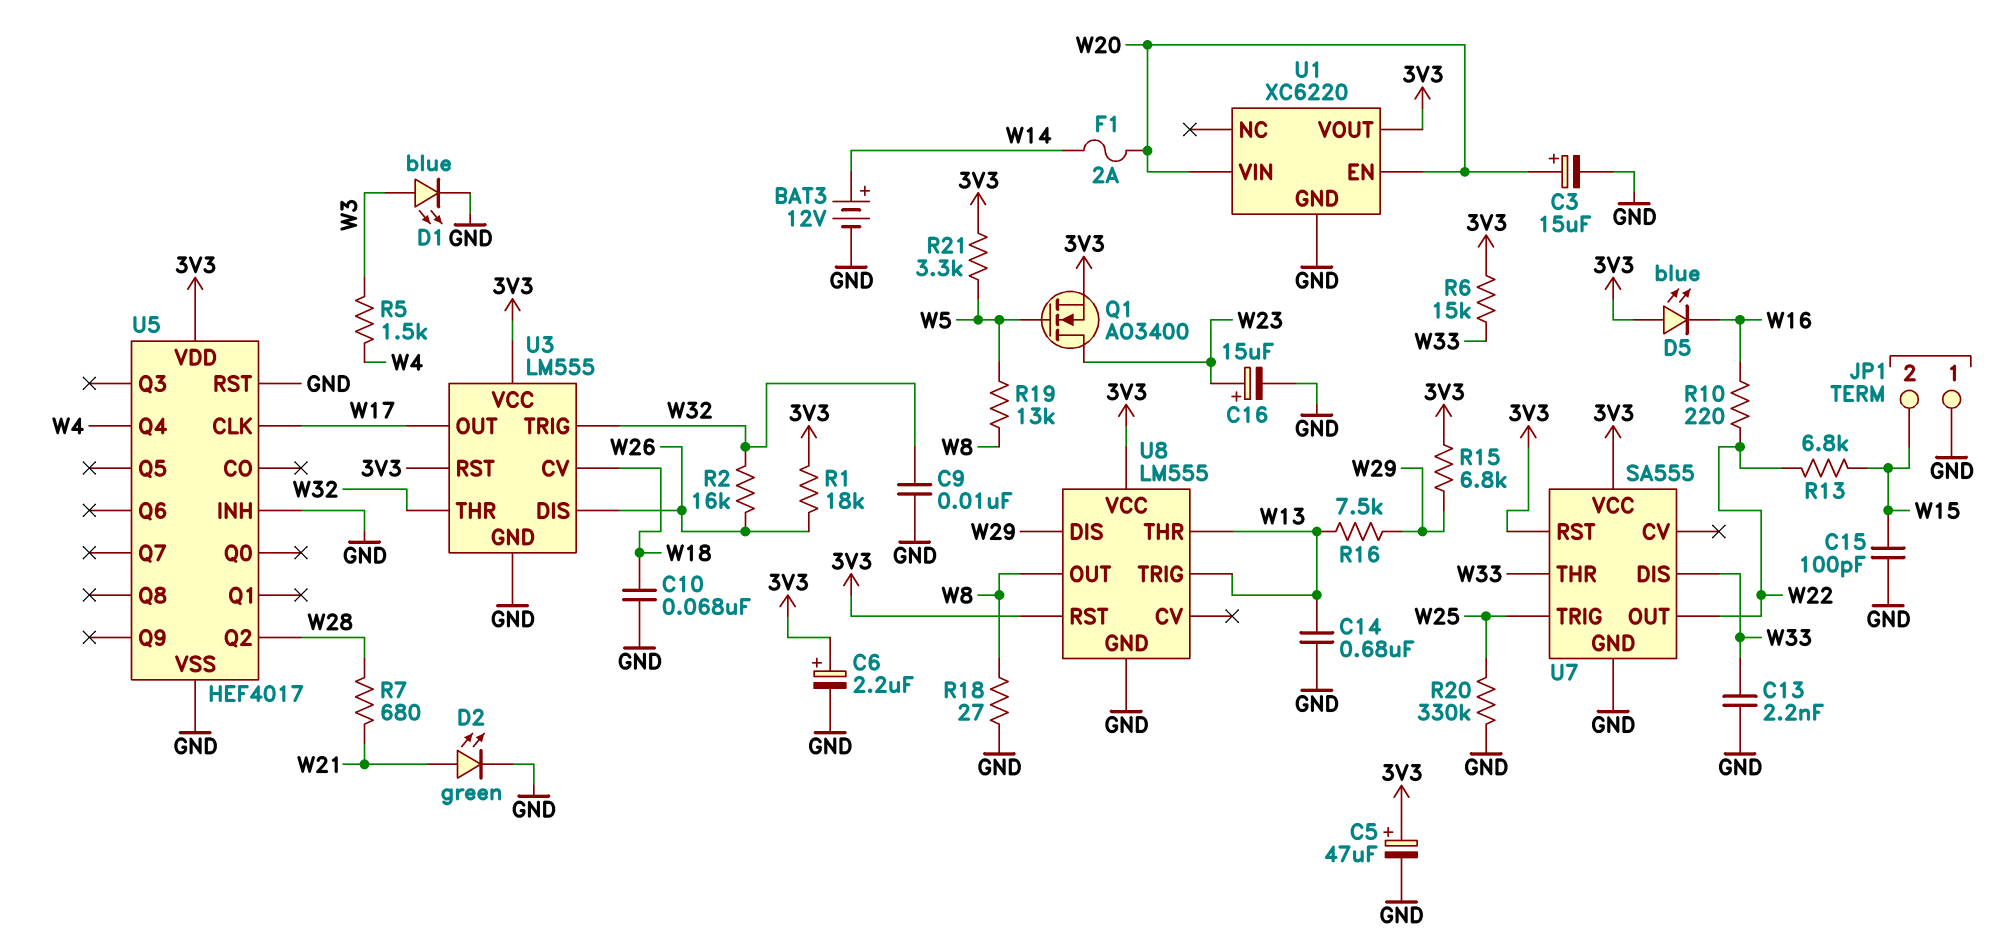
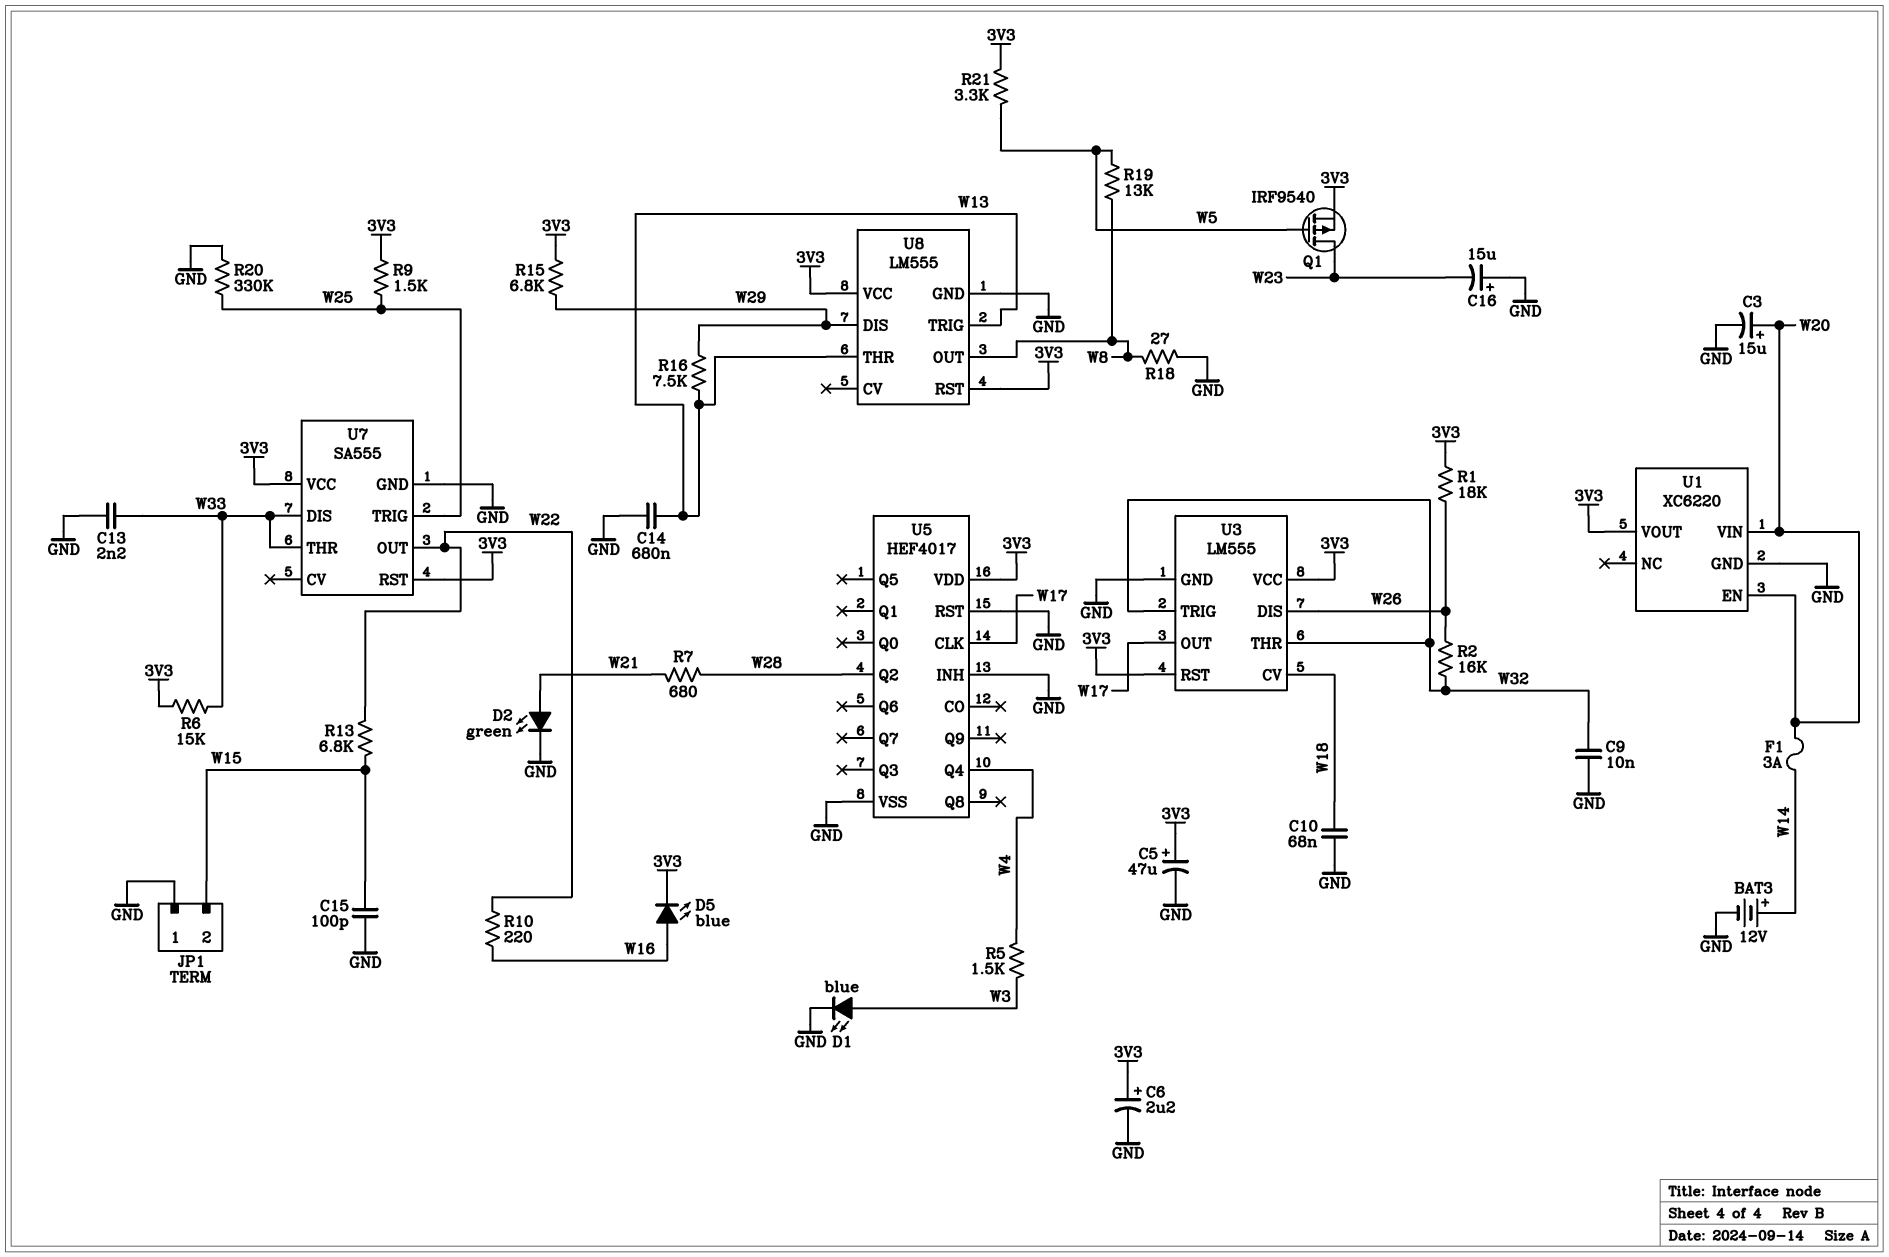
C16: 15uF (plus W23, minus GND) -> 15uF (plus GND, minus W23)
D5: LED blue (A 3V3, K W16) -> LED blue (A W16, K 3V3)
F1: 2A (W14, W20) -> 3A (W14, W20)
Q1: NMOS AO3400 (G W5, D W23, S 3V3) -> PMOS IRF9540 (G W5, D W23, S 3V3)
R9: none -> 1.5k (3V3, W25)

